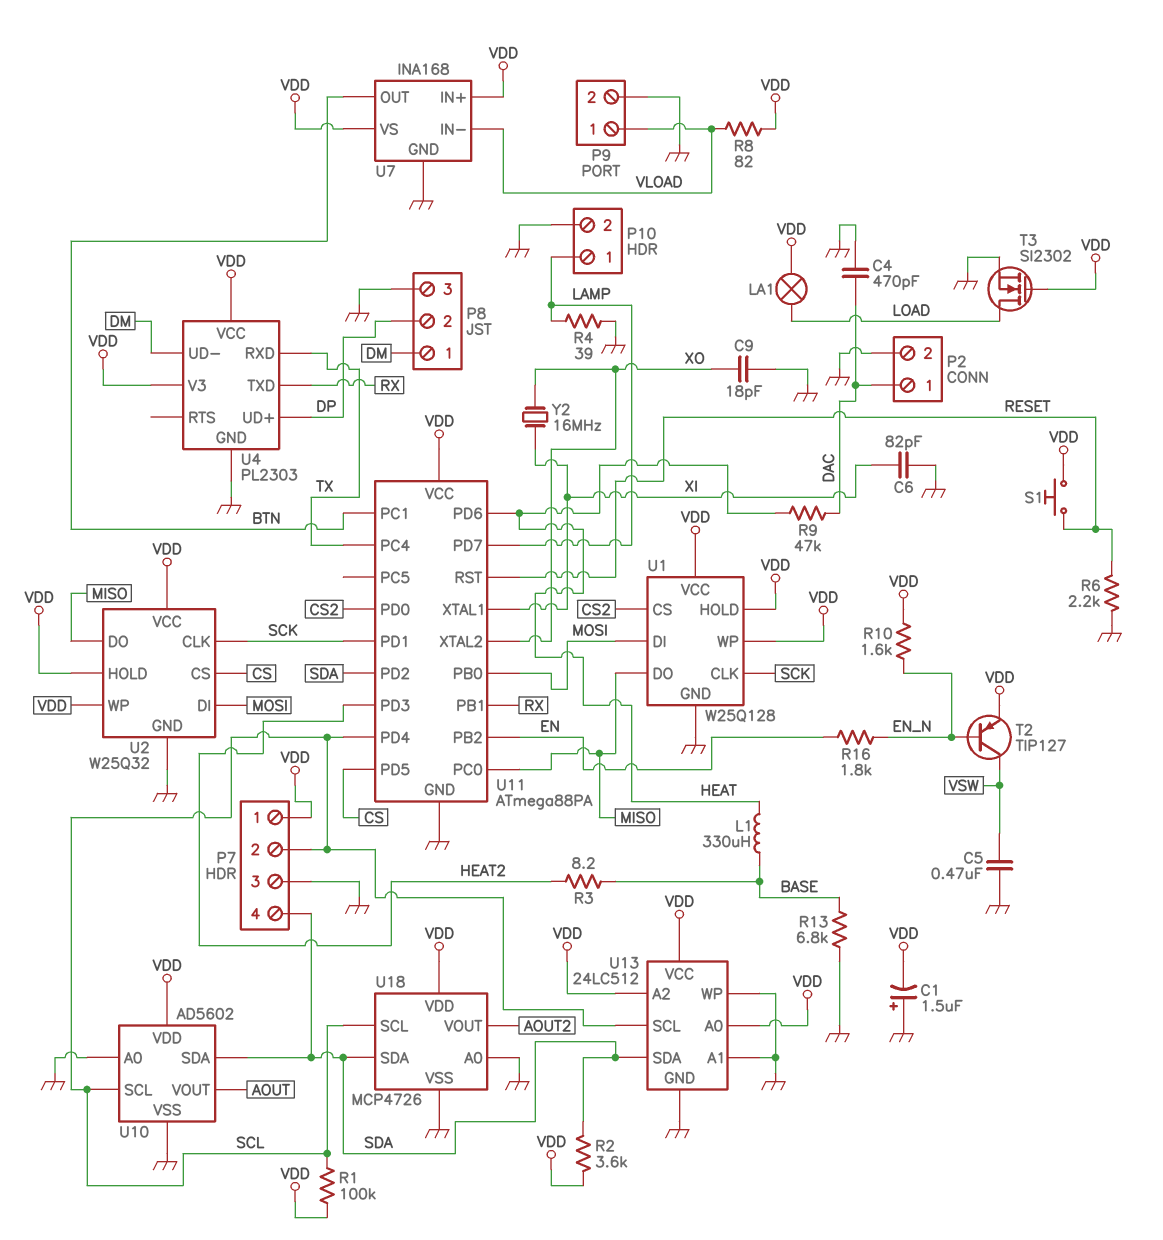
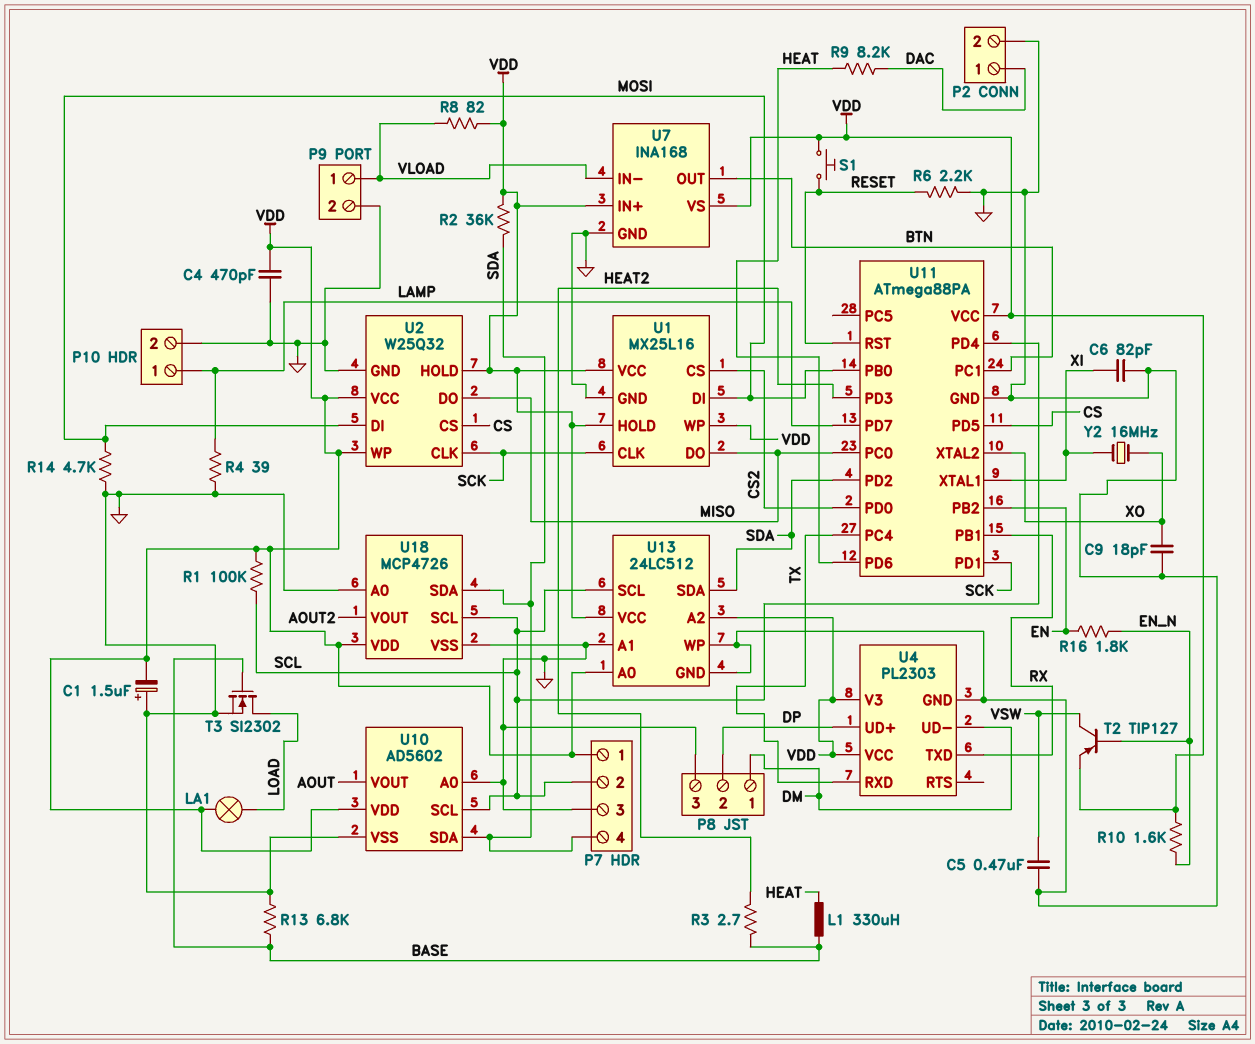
C4: 470pF (DAC, GND) -> 470pF (GND, VDD)
R2: 3.6k (SDA, VDD) -> 36k (SDA, VDD)
R3: 8.2 (BASE, HEAT2) -> 2.7 (BASE, HEAT2)
R9: 47k (DAC, HEAT) -> 8.2k (DAC, HEAT)
R14: none -> 4.7k (GND, MOSI)
T3: NMOS SI2302 (G VDD, D LOAD, S GND) -> NMOS SI2302 (G BASE, D LOAD, S GND)
U1: W25Q128 -> MX25L16

